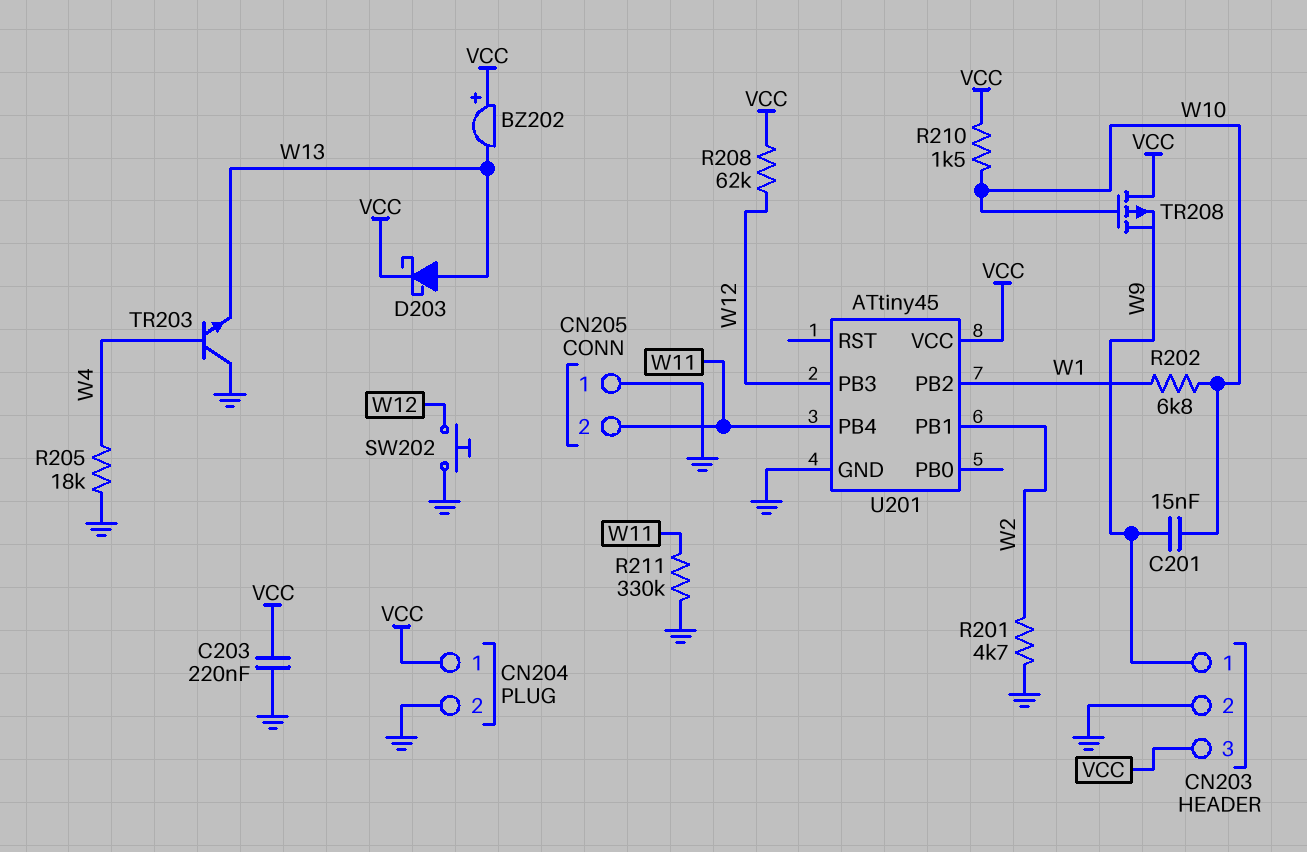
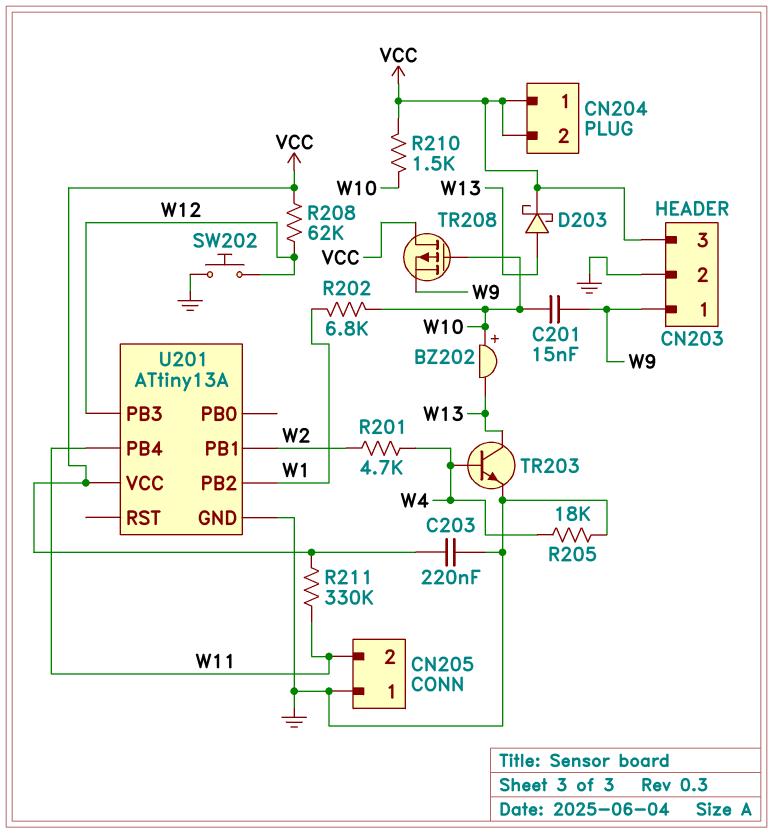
BZ202: buzzer (plus VCC, minus W13) -> buzzer (plus W10, minus W13)
CN204 pin 2: GND -> VCC
R201: 4.7k (GND, W2) -> 4.7k (W2, W4)
R211: 330k (GND, W11) -> 330k (VCC, W11)
TR203: NPN (B W4, C GND, E W13) -> NPN (B W4, C W13, E GND)
U201: ATtiny45 -> ATtiny13A

